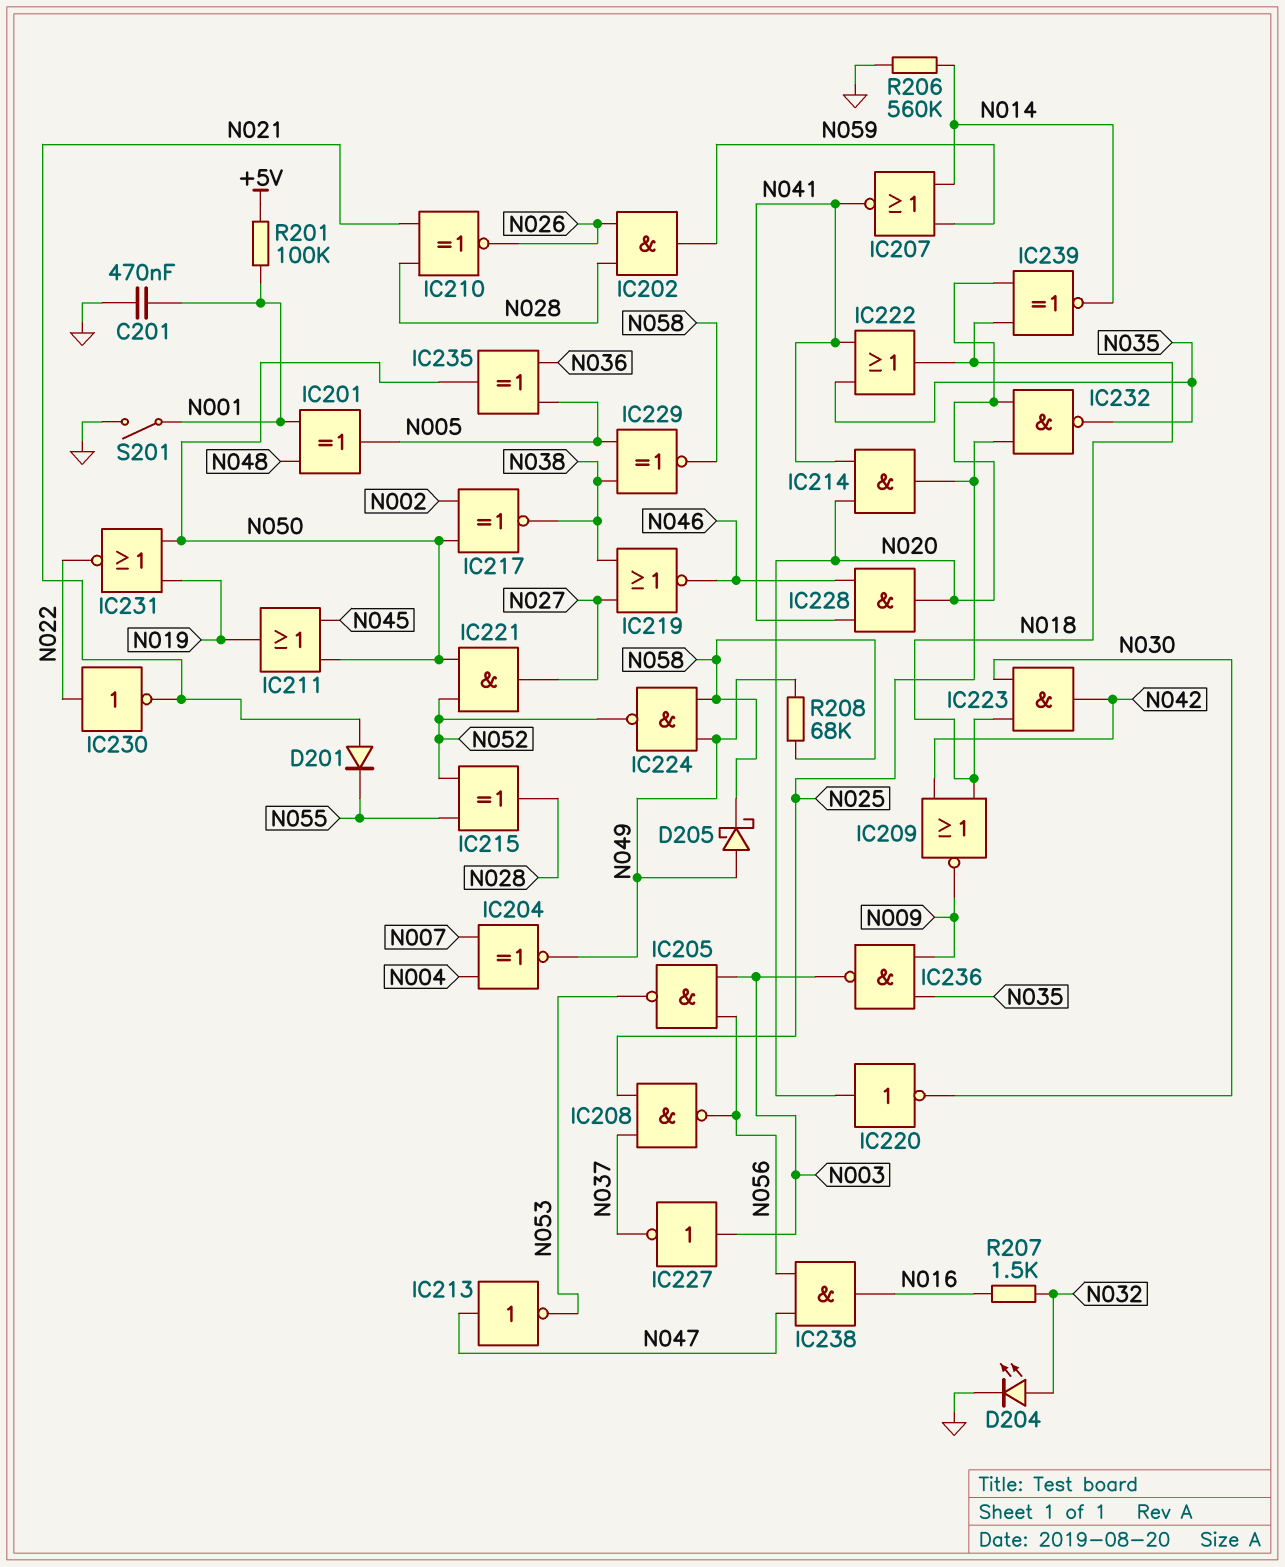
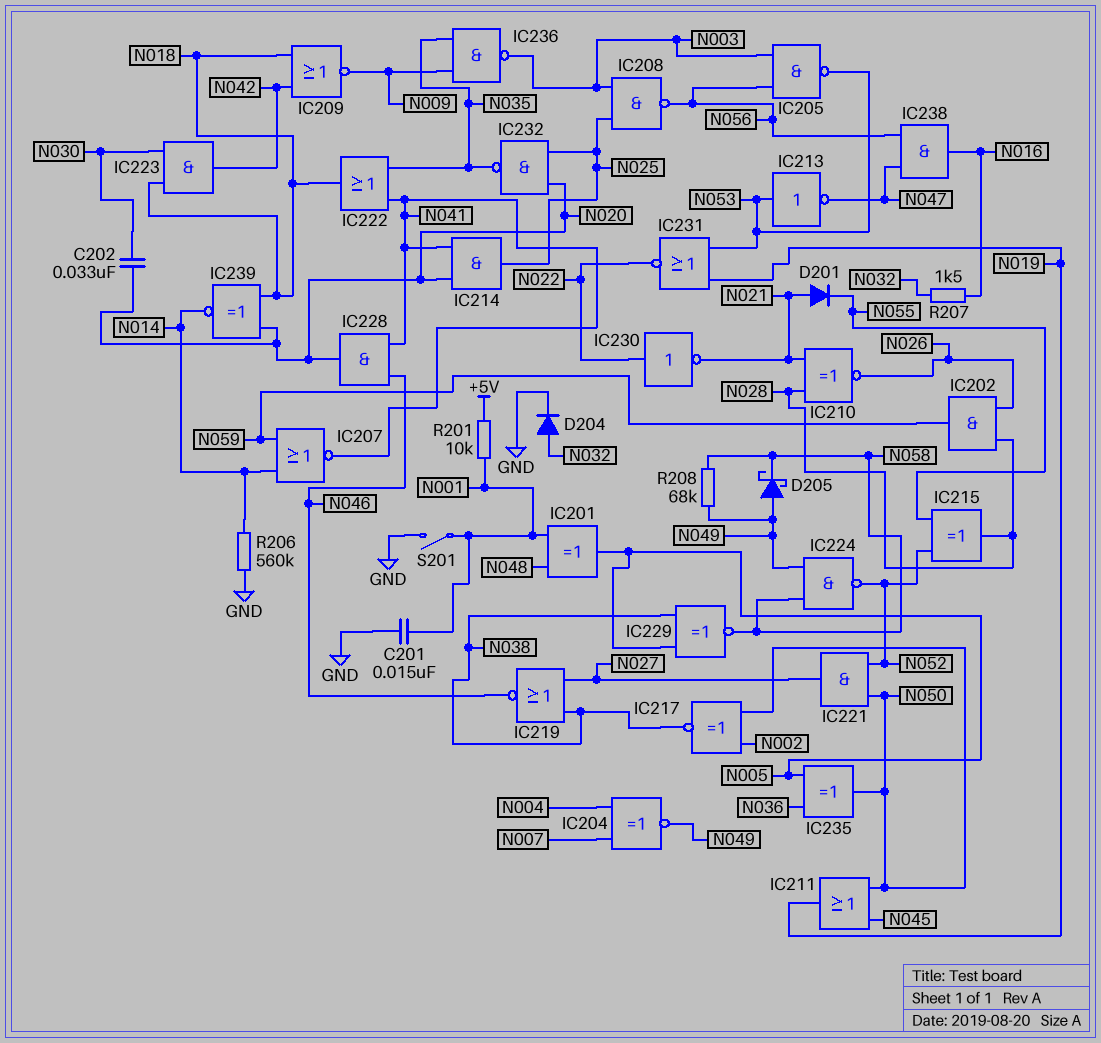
C201: 470nF (GND, N001) -> 15nF (GND, N001)
C202: none -> 33nF (N020, N030)
D204: LED (A N032, K GND) -> diode (A N032, K GND)
IC208: NAND (in N025, in N037, out N056) -> NAND (in N003, in N025, out N056)
IC213: NOT (in N047, out N053) -> NOT (in N053, out N047)
IC220: NOT (in N020, out N030) -> none
IC227: NOT (in N003, out N037) -> none
IC231: NOR (in N019, in N050, out N022) -> NOR (in N019, in N053, out N022)
R201: 100k (+5V, N001) -> 10k (+5V, N001)

